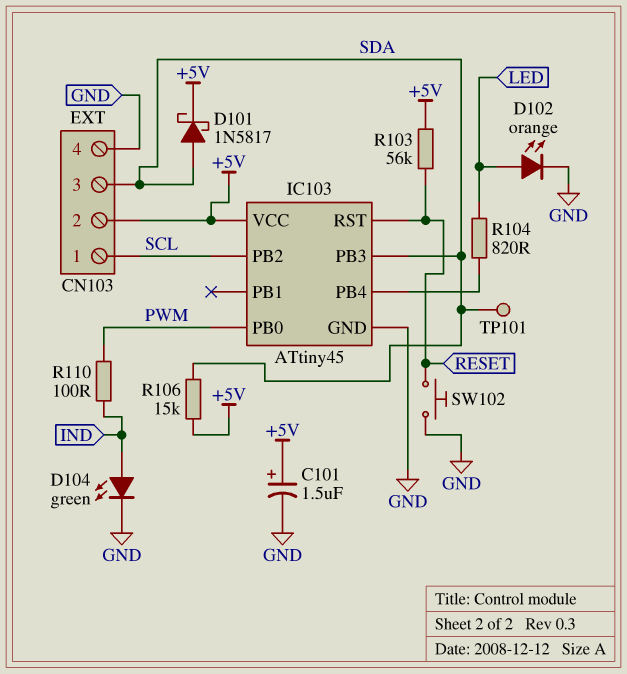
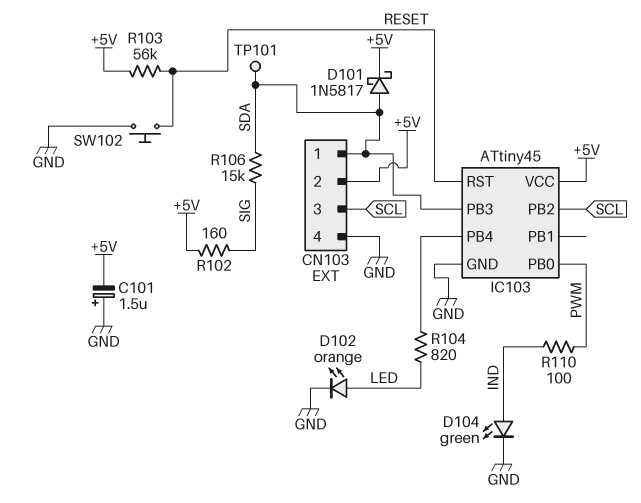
C101: 1.5uF (plus +5V, minus GND) -> 1.5uF (plus GND, minus +5V)
CN103 pin 1: SCL -> SDA
CN103 pin 3: SDA -> SCL
R102: none -> 160 (+5V, SIG)
R106: 15k (+5V, SDA) -> 15k (SDA, SIG)

